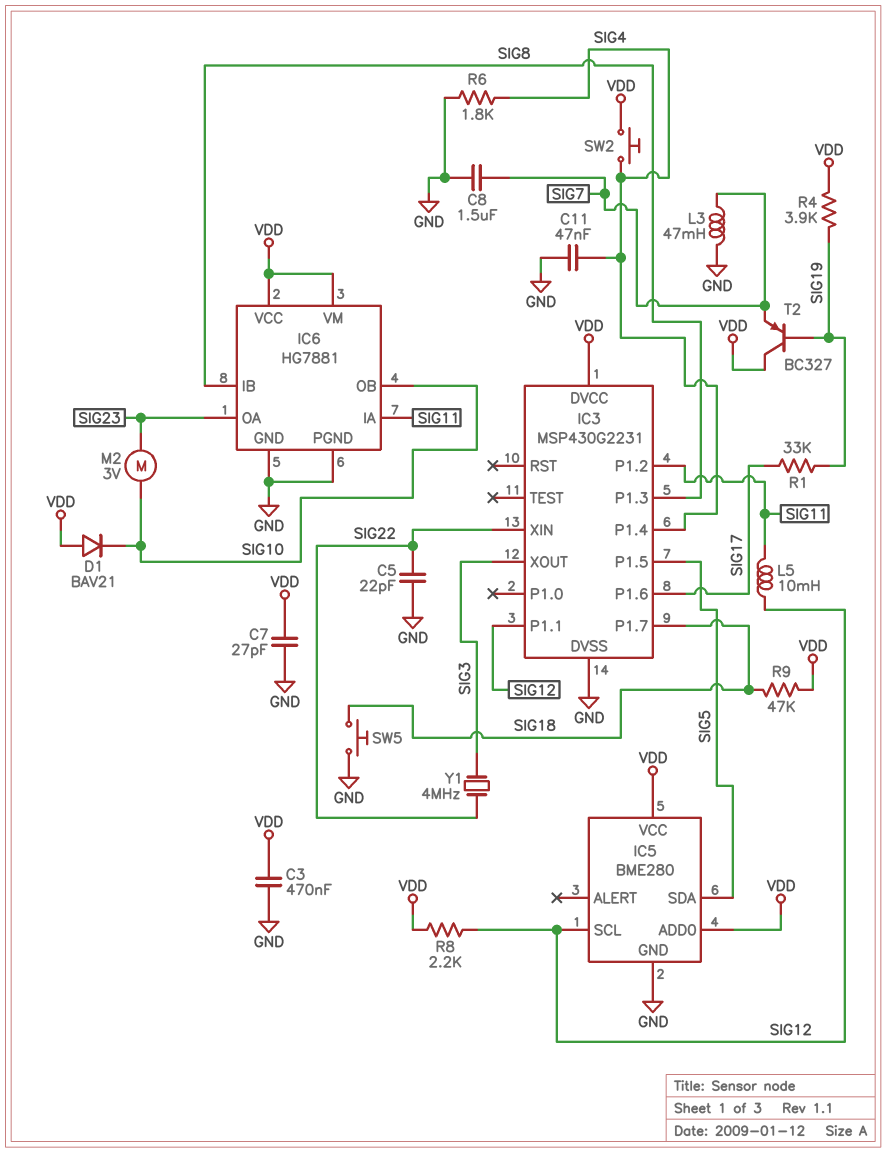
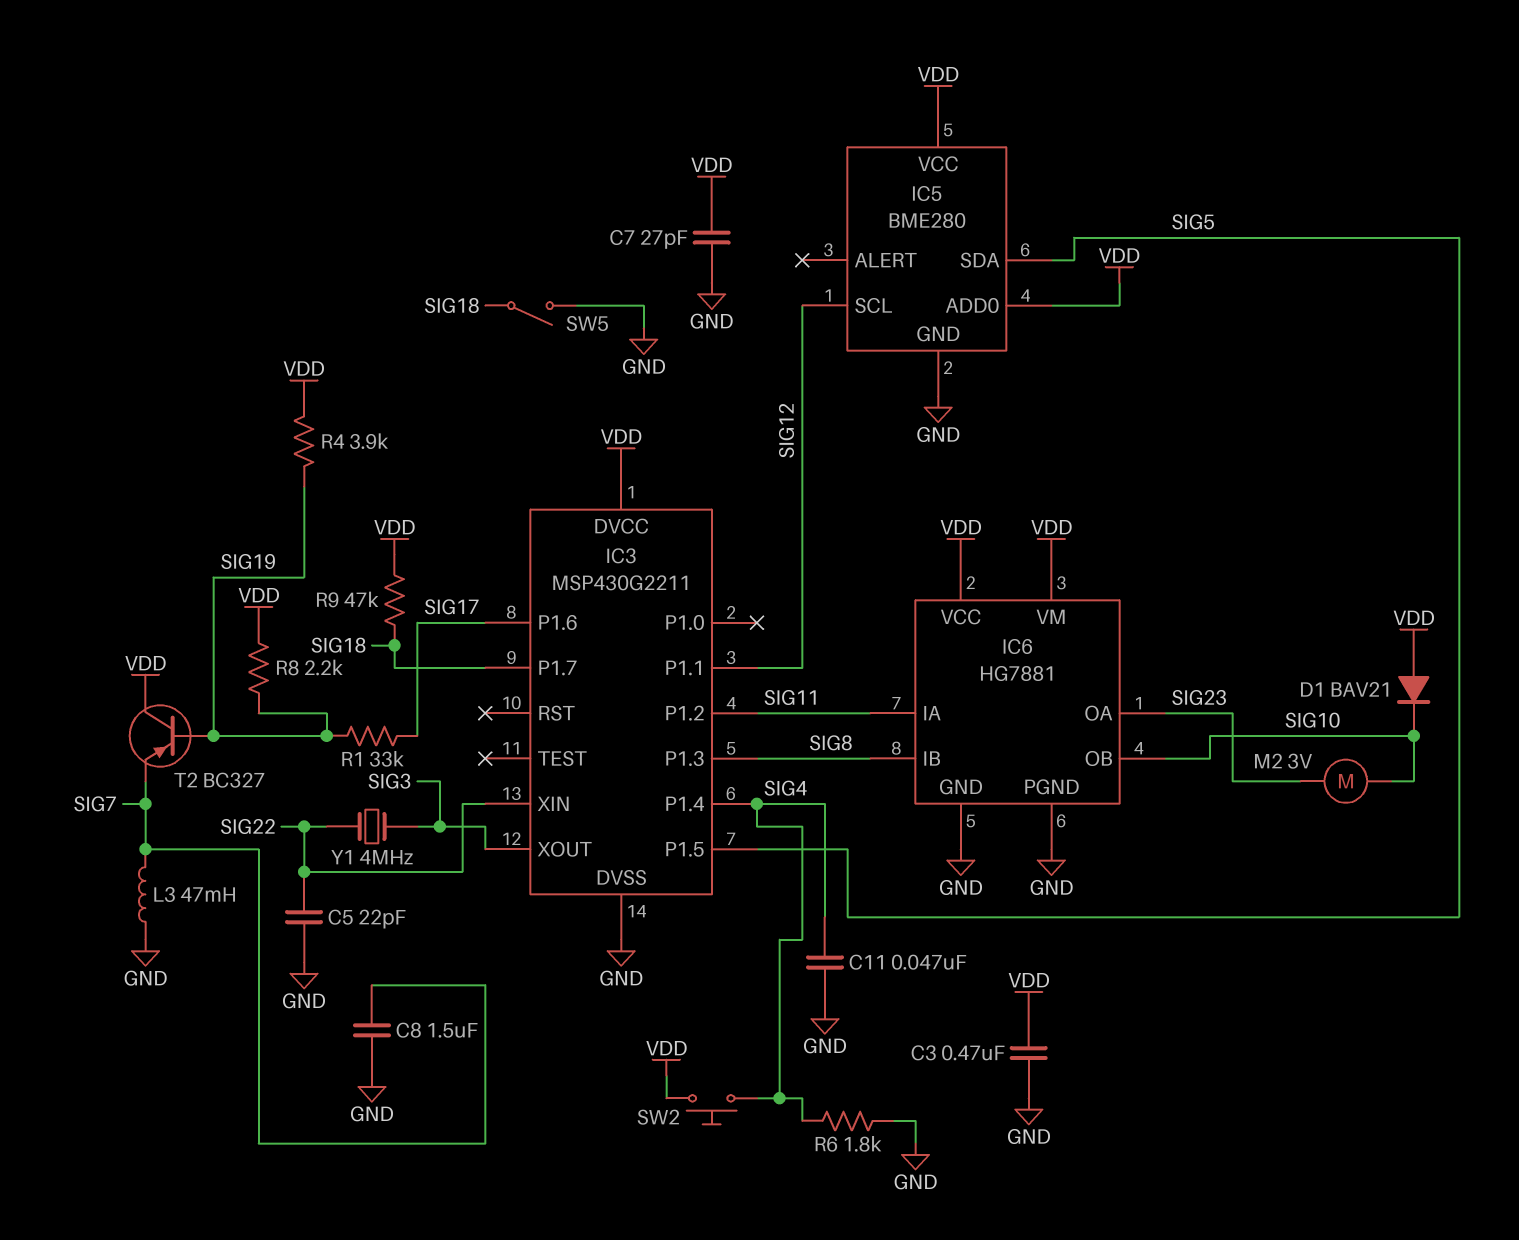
IC3: MSP430G2231 -> MSP430G2211
L5: 10mH (SIG11, SIG12) -> none
R8: 2.2k (SIG12, VDD) -> 2.2k (SIG19, VDD)
SW5: button (GND, SIG18) -> switch (GND, SIG18)

